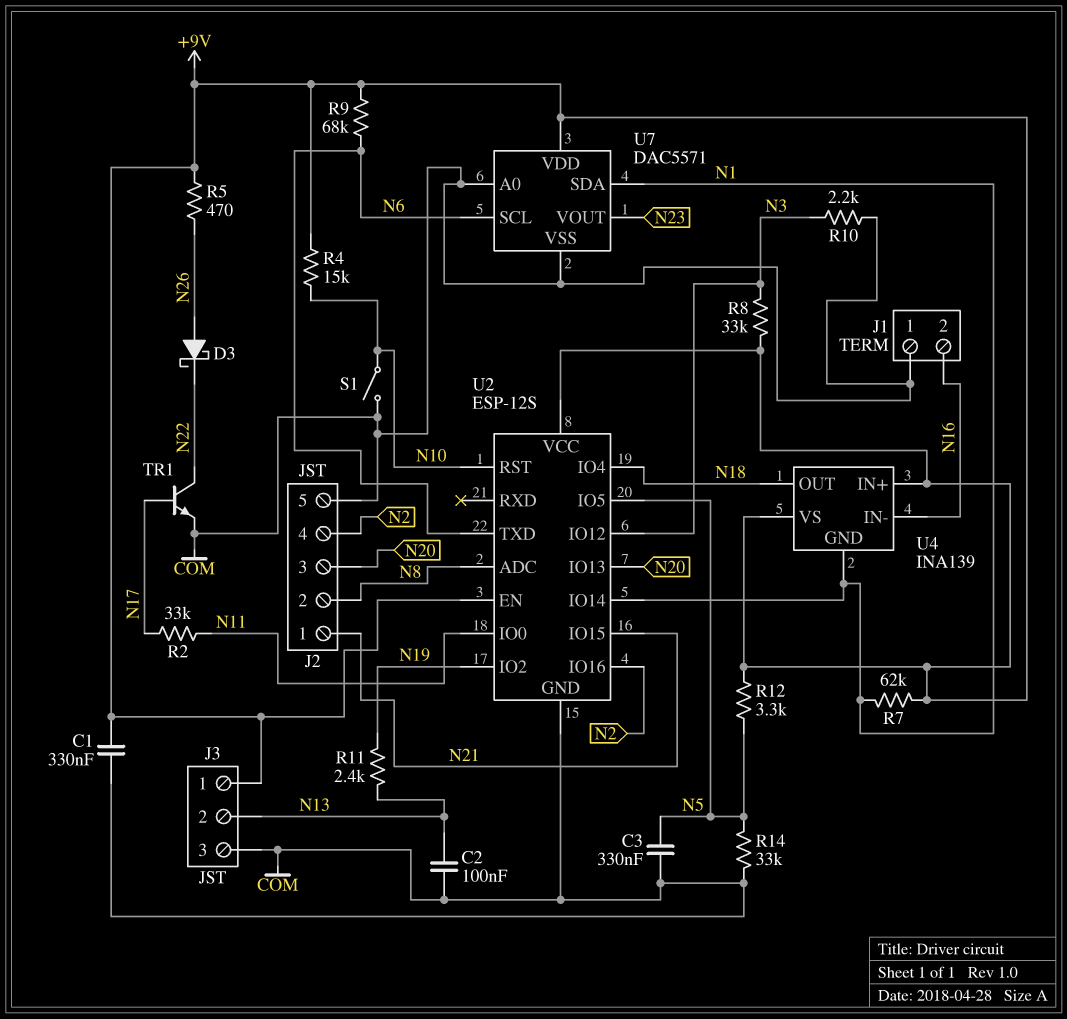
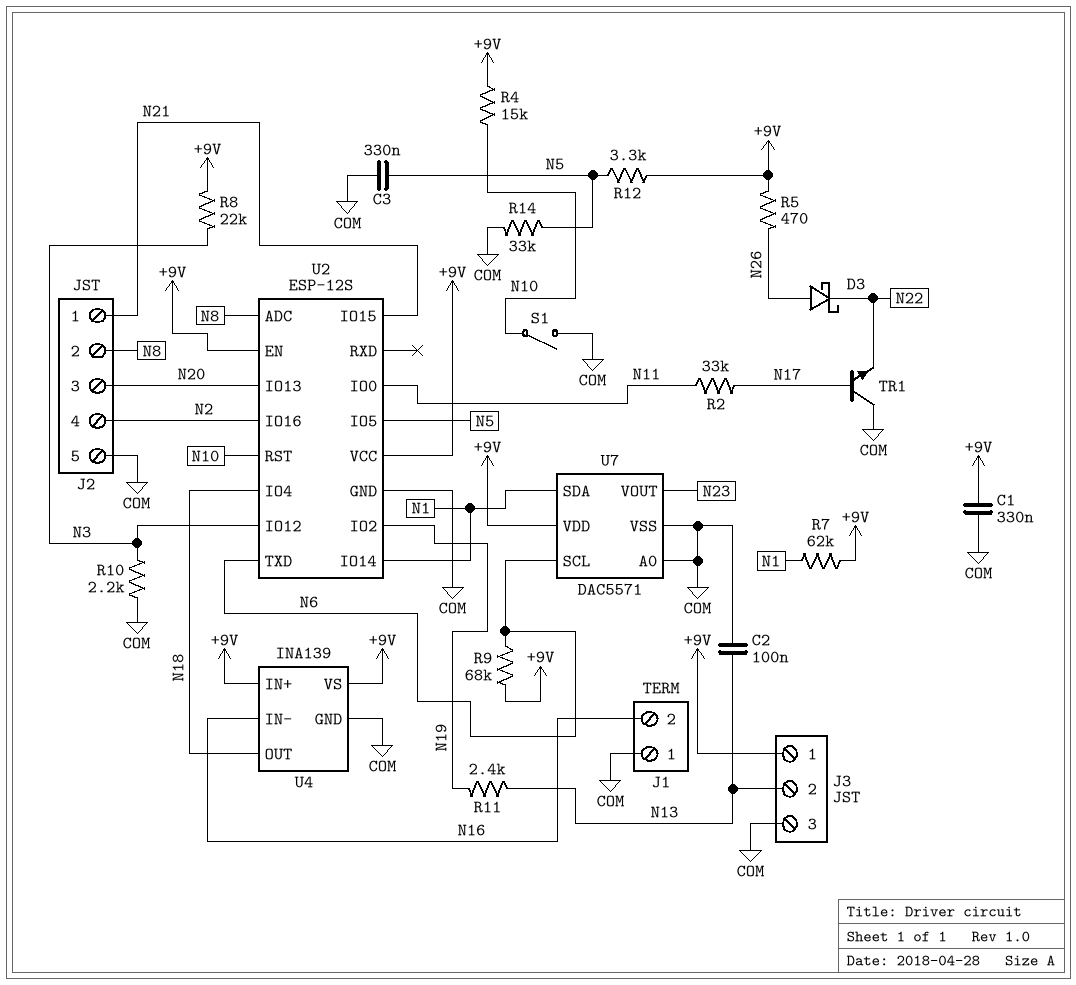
R8: 33k (+9V, N3) -> 22k (+9V, N3)
TR1: NPN (B N17, C N22, E COM) -> NPN (B N17, C COM, E N22)
U4 pin GND: N1 -> COM

